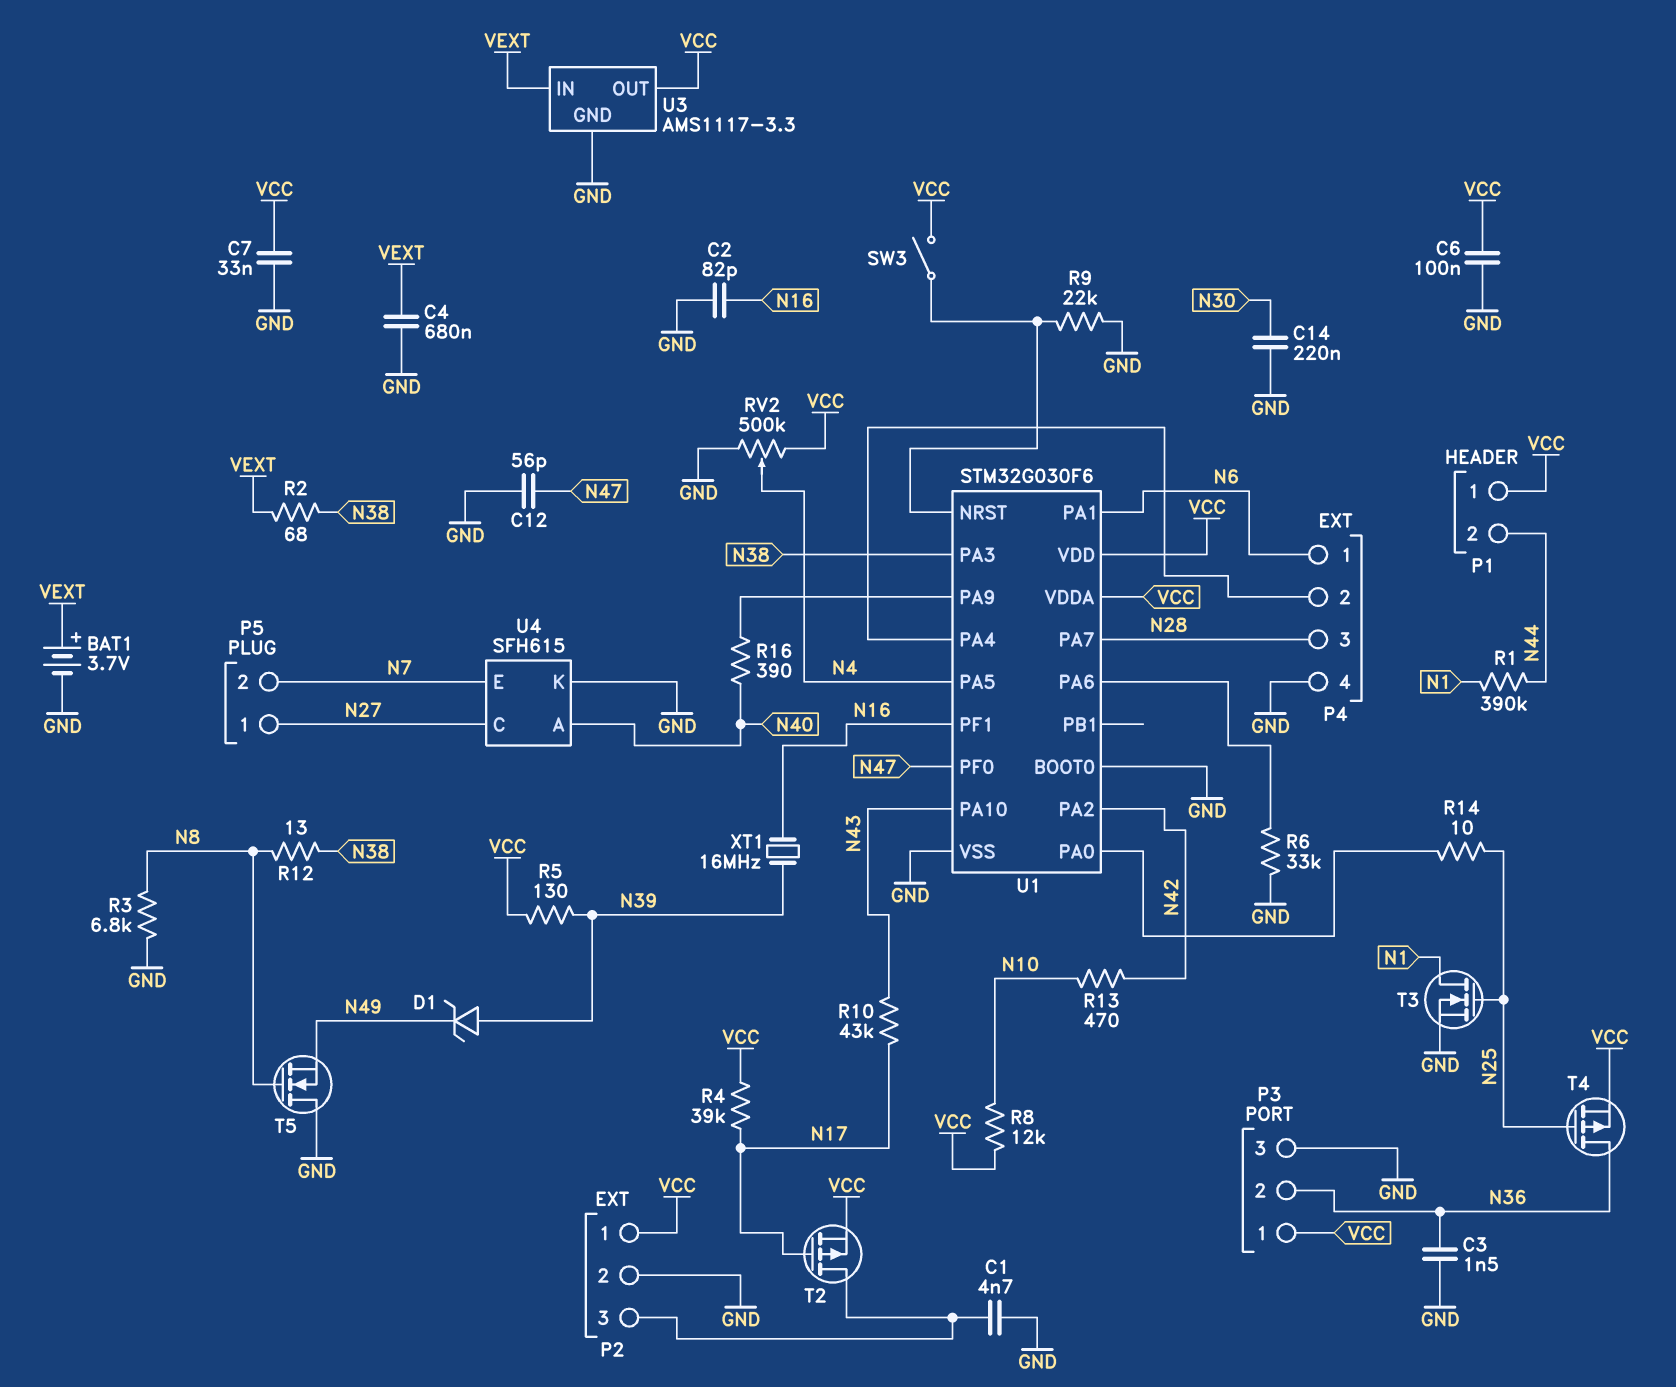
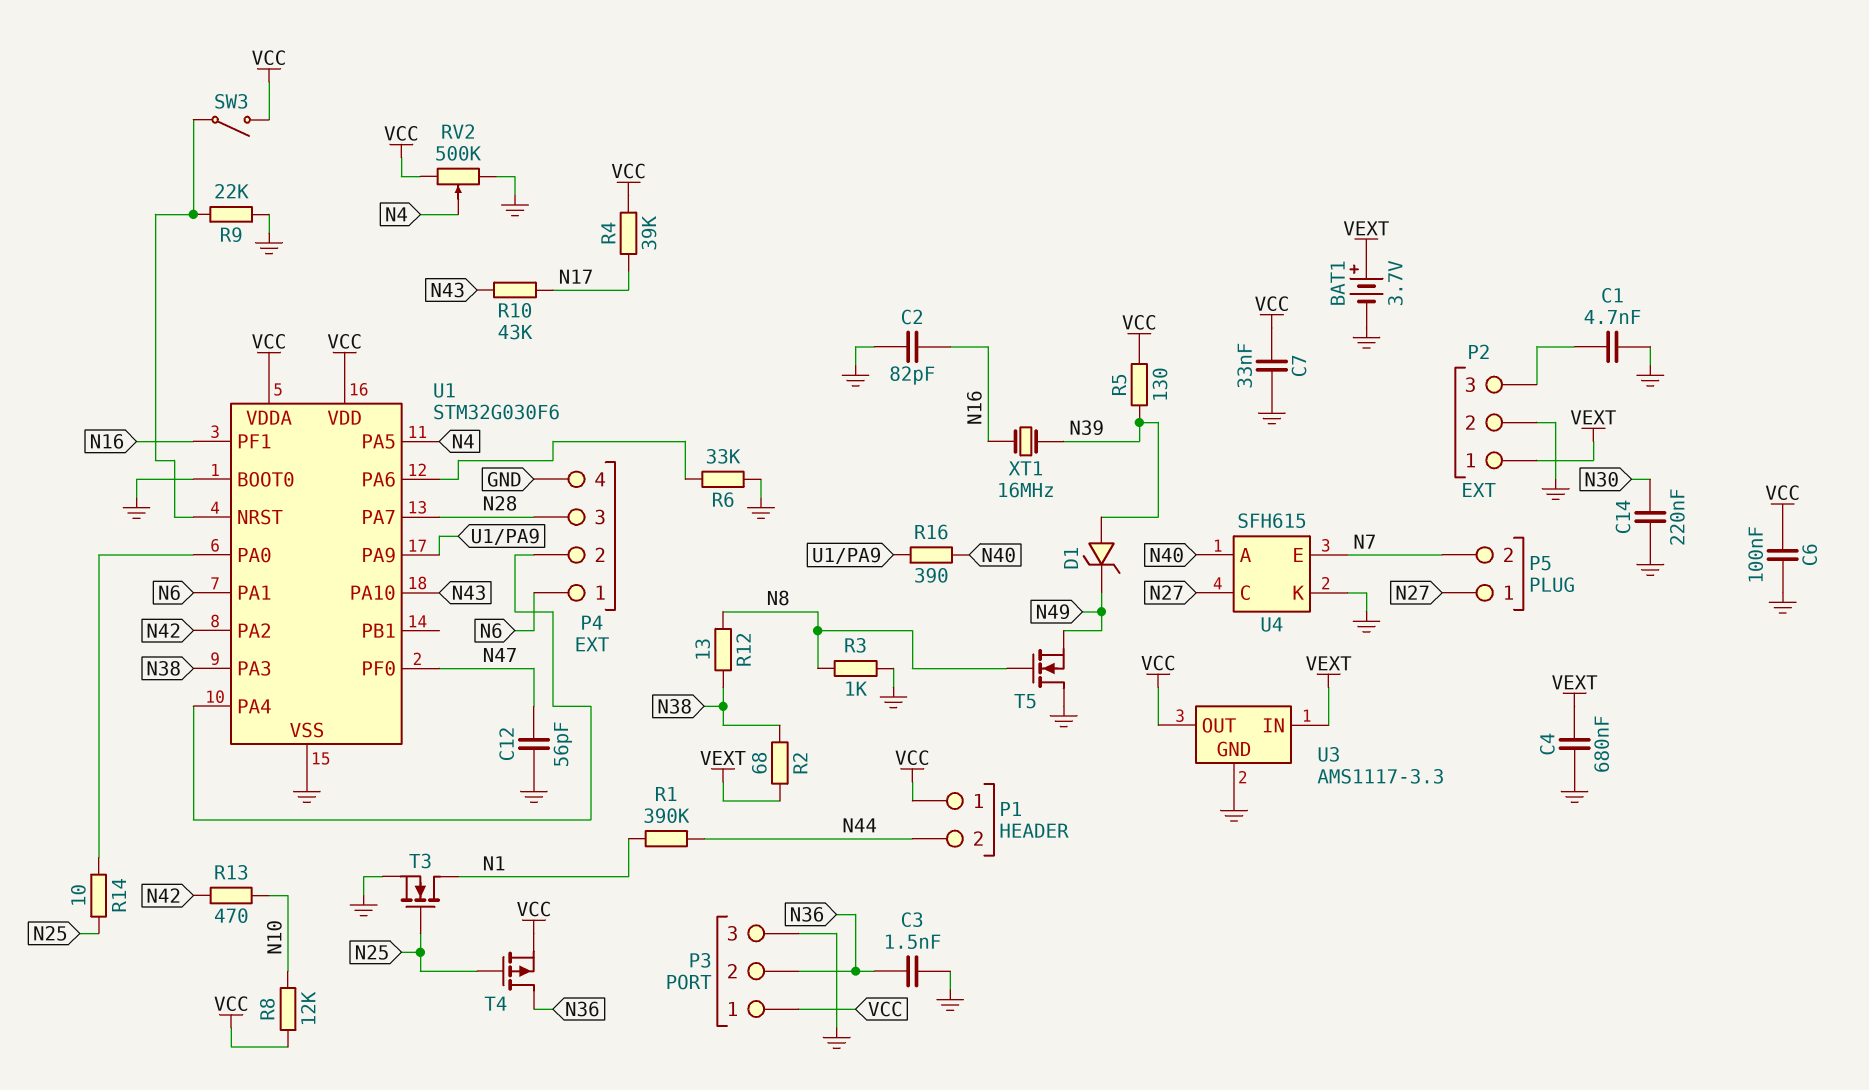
P2 pin 1: VCC -> VEXT
R3: 6.8k (GND, N8) -> 1k (GND, N8)
T2: PMOS (G N17, D P2/3, S VCC) -> none

